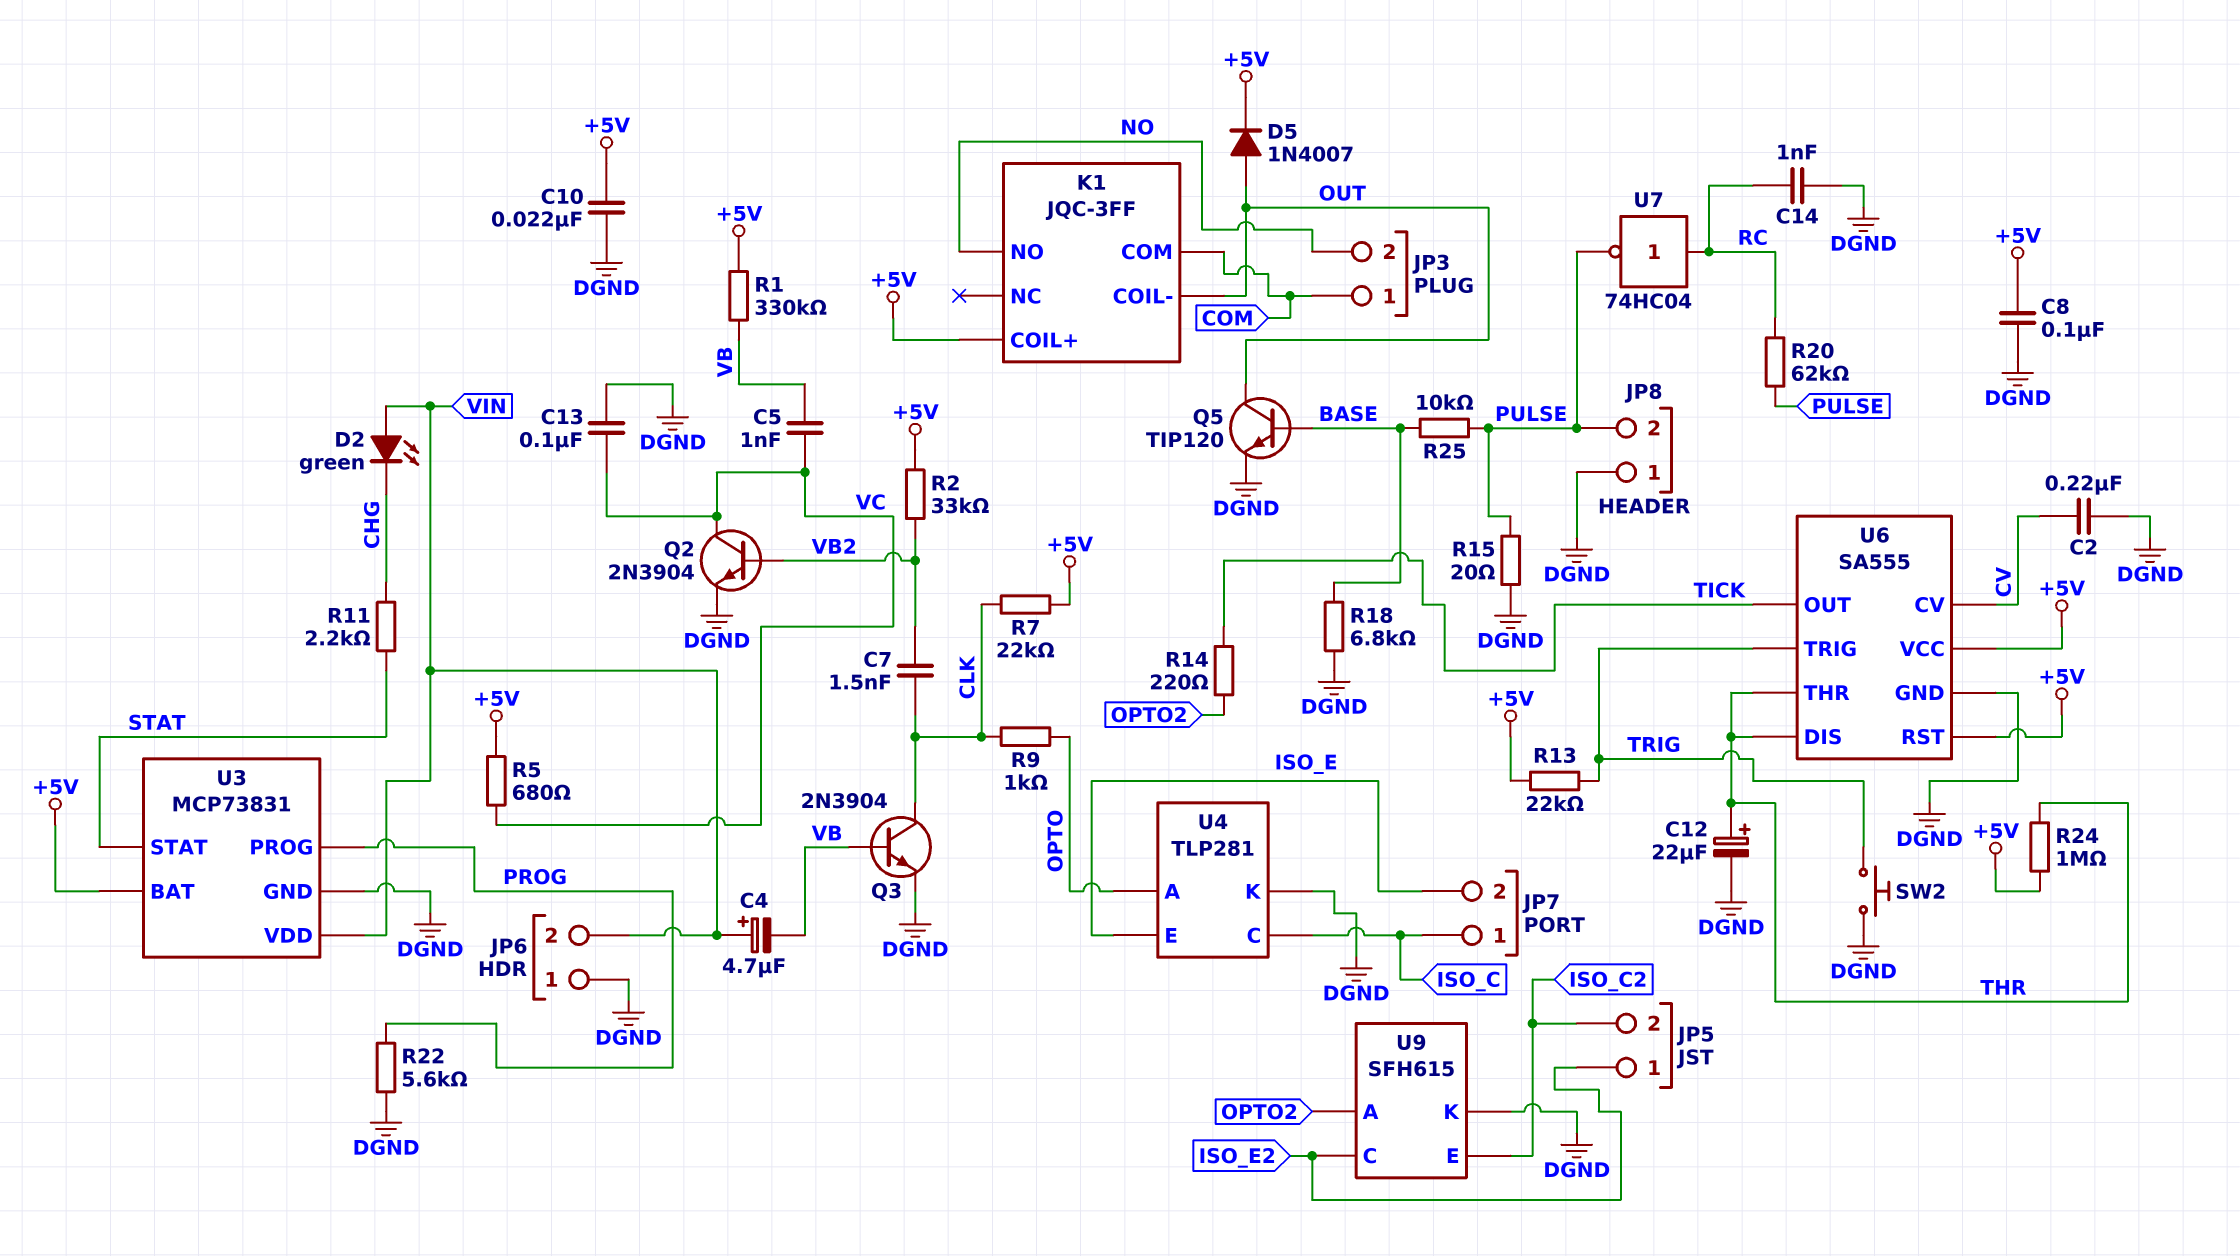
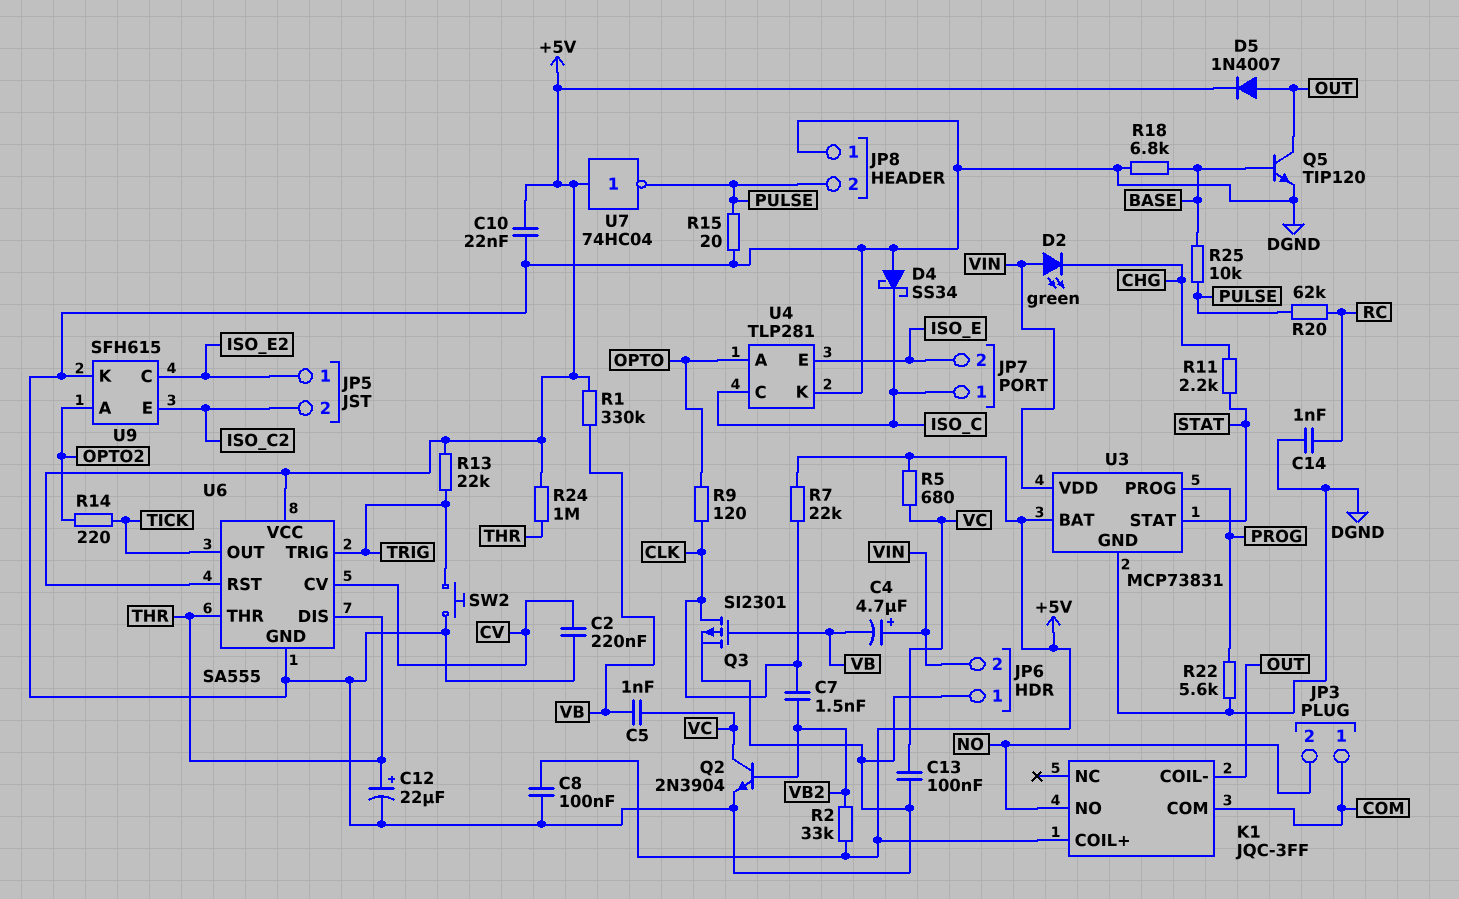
D4: none -> schottky SS34 (A DGND, K ISO_C)
Q3: NPN 2N3904 (B VB, C CLK, E DGND) -> PMOS SI2301 (G VB, D CLK, S DGND)
R9: 1k (CLK, OPTO) -> 120 (CLK, OPTO)
U7: NOT 74HC04 (in RC, out PULSE) -> NOT 74HC04 (in +5V, out PULSE)

